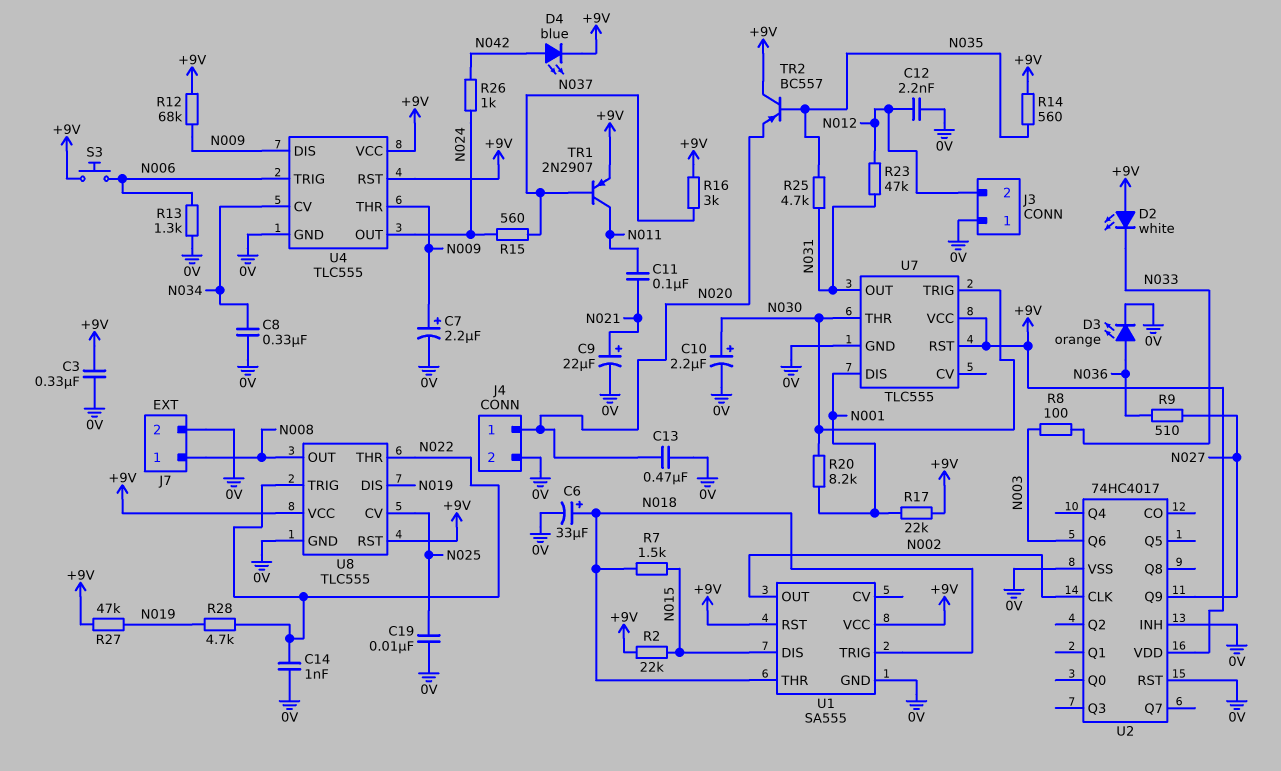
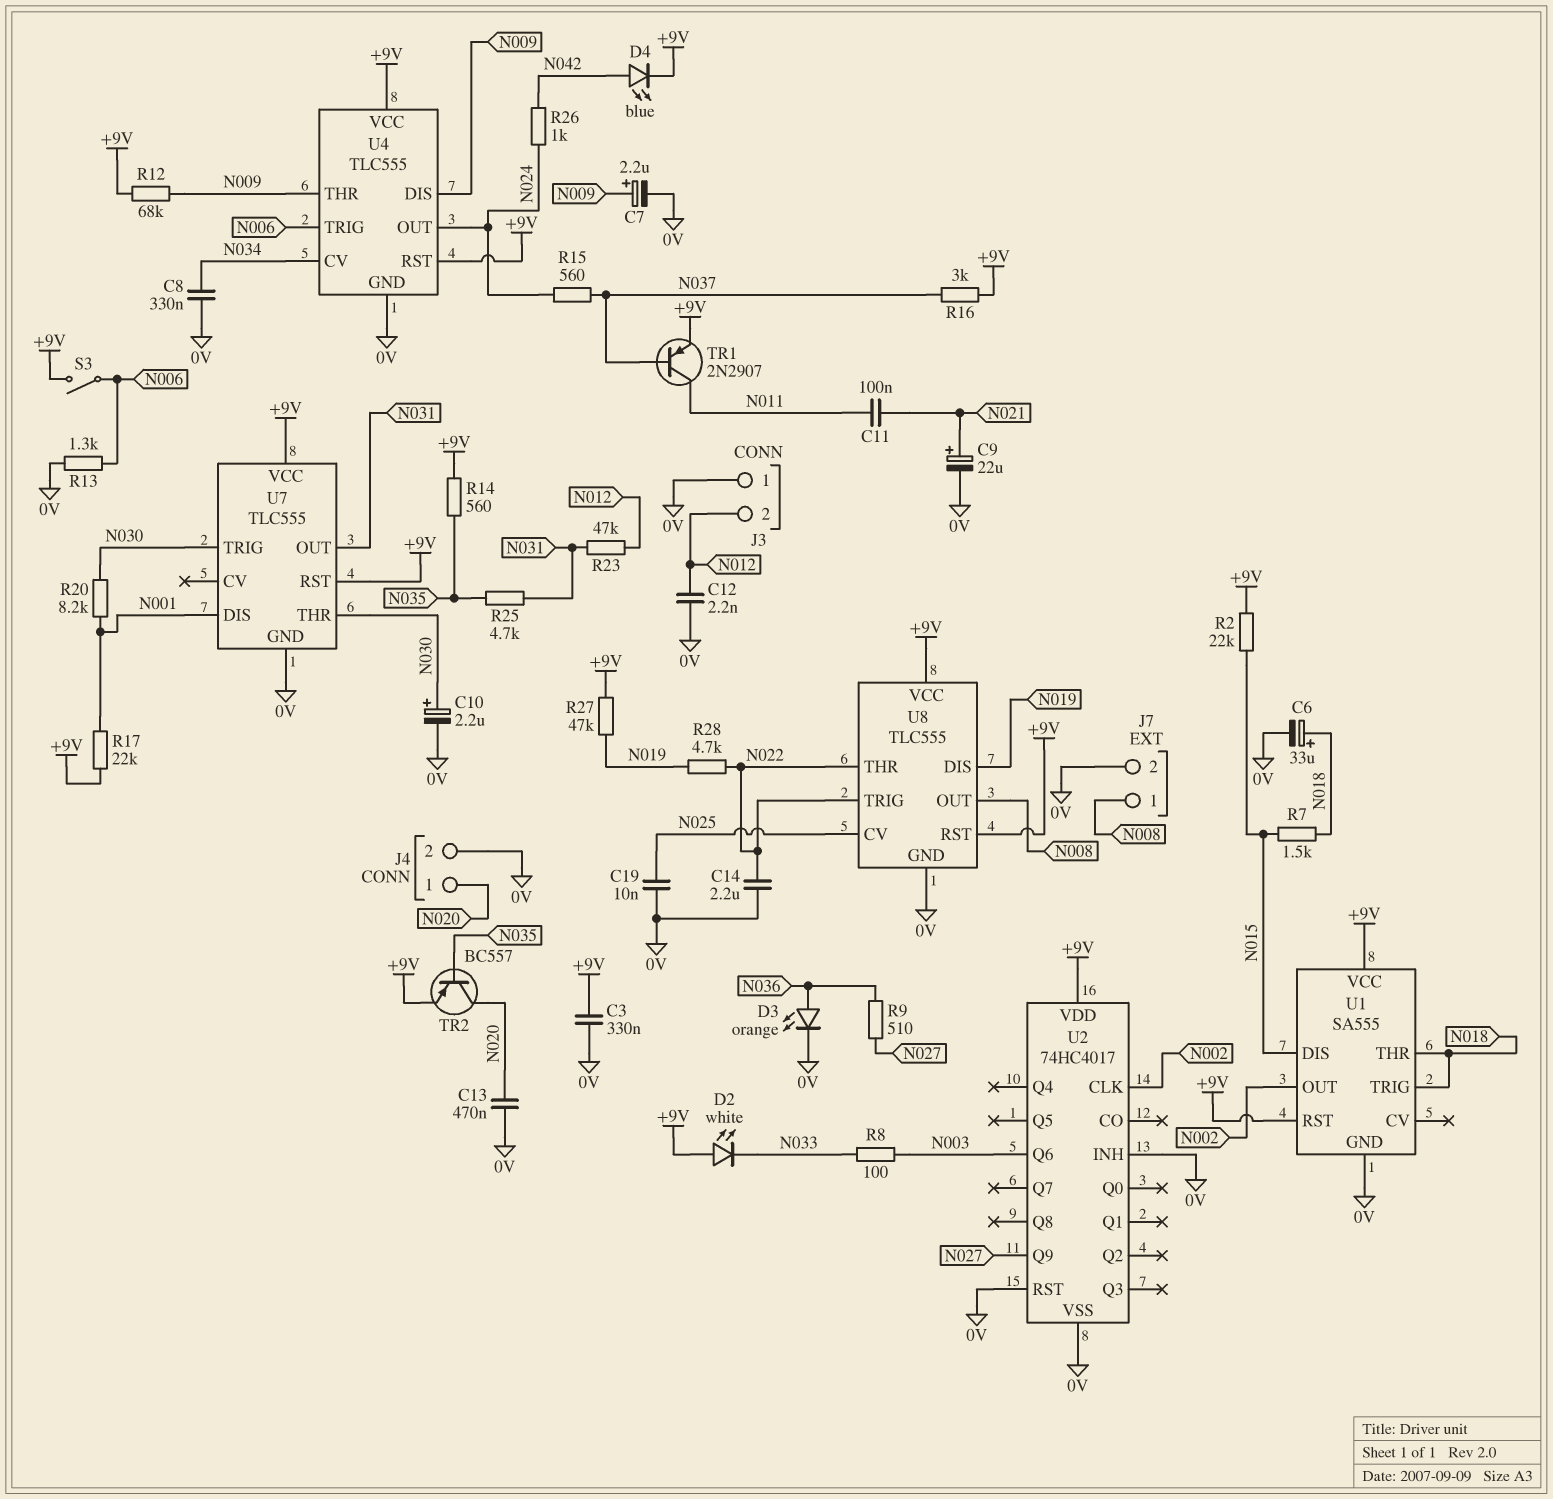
C14: 1nF (0V, N022) -> 2.2uF (0V, N022)
S3: button (+9V, N006) -> switch (+9V, N006)
TR2: PNP BC557 (B N035, C +9V, E N020) -> PNP BC557 (B N035, C N020, E +9V)

